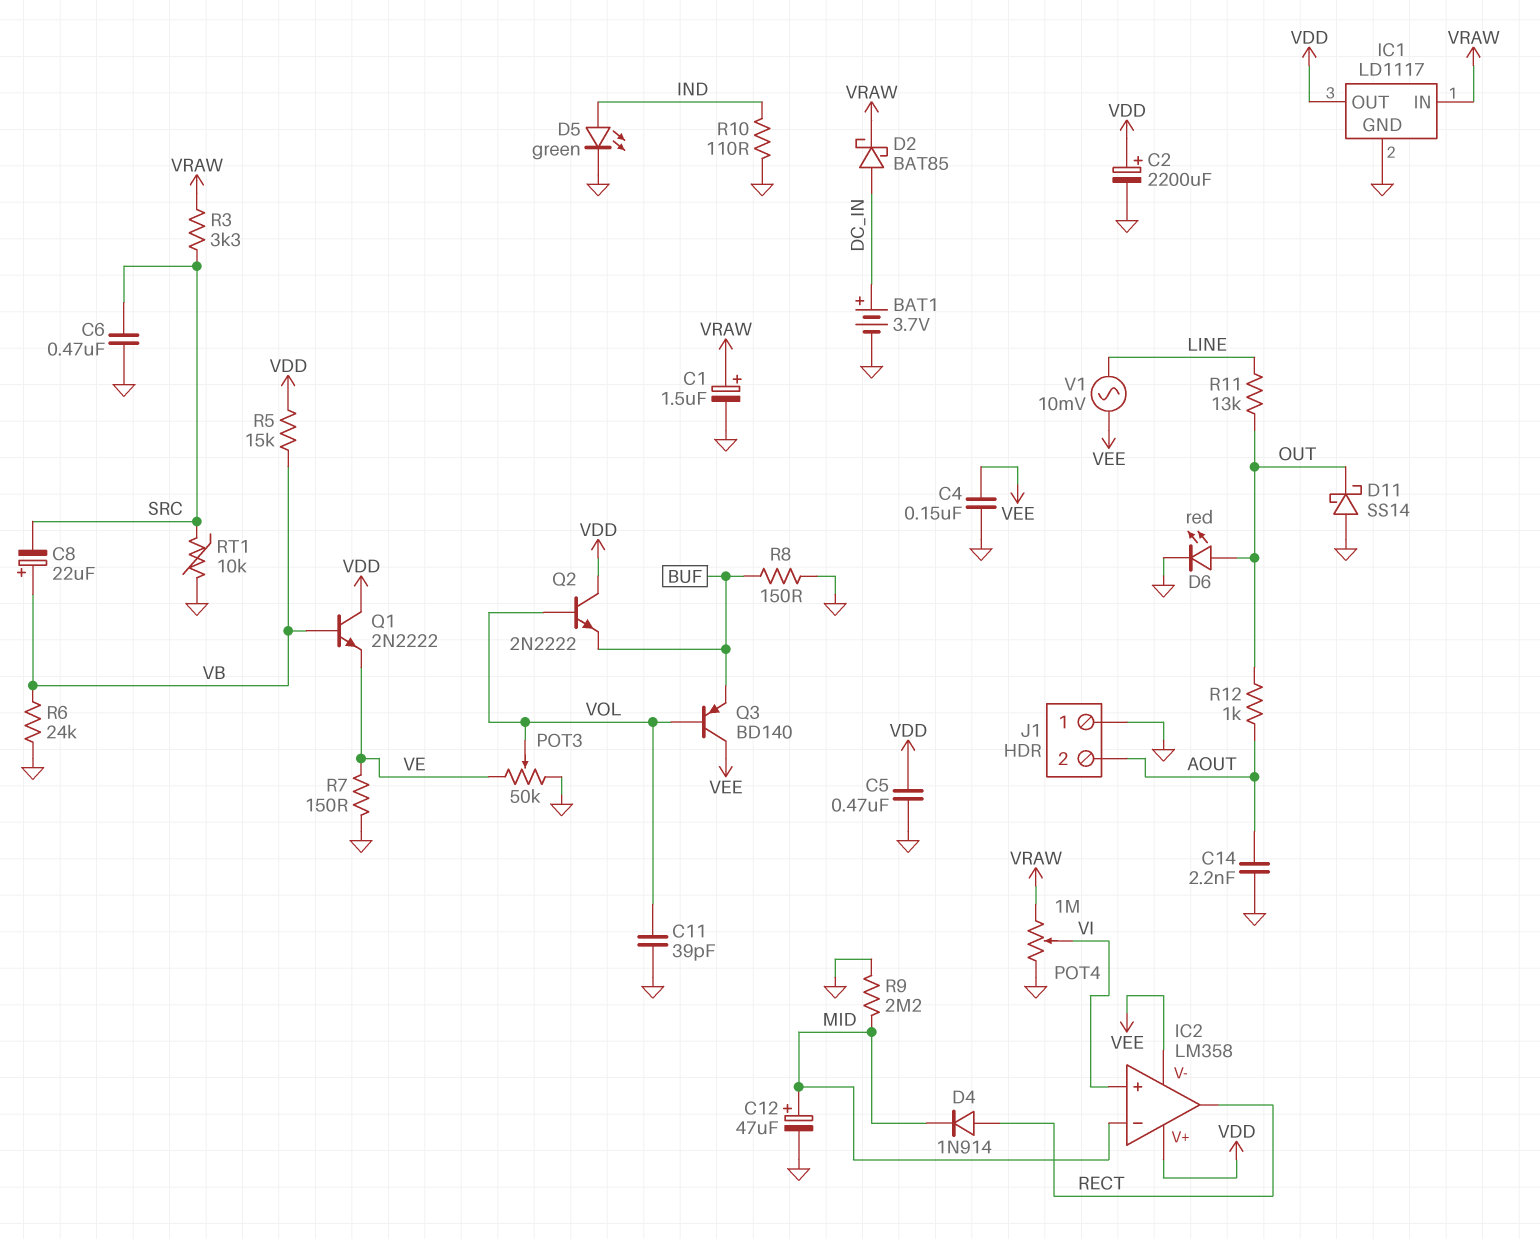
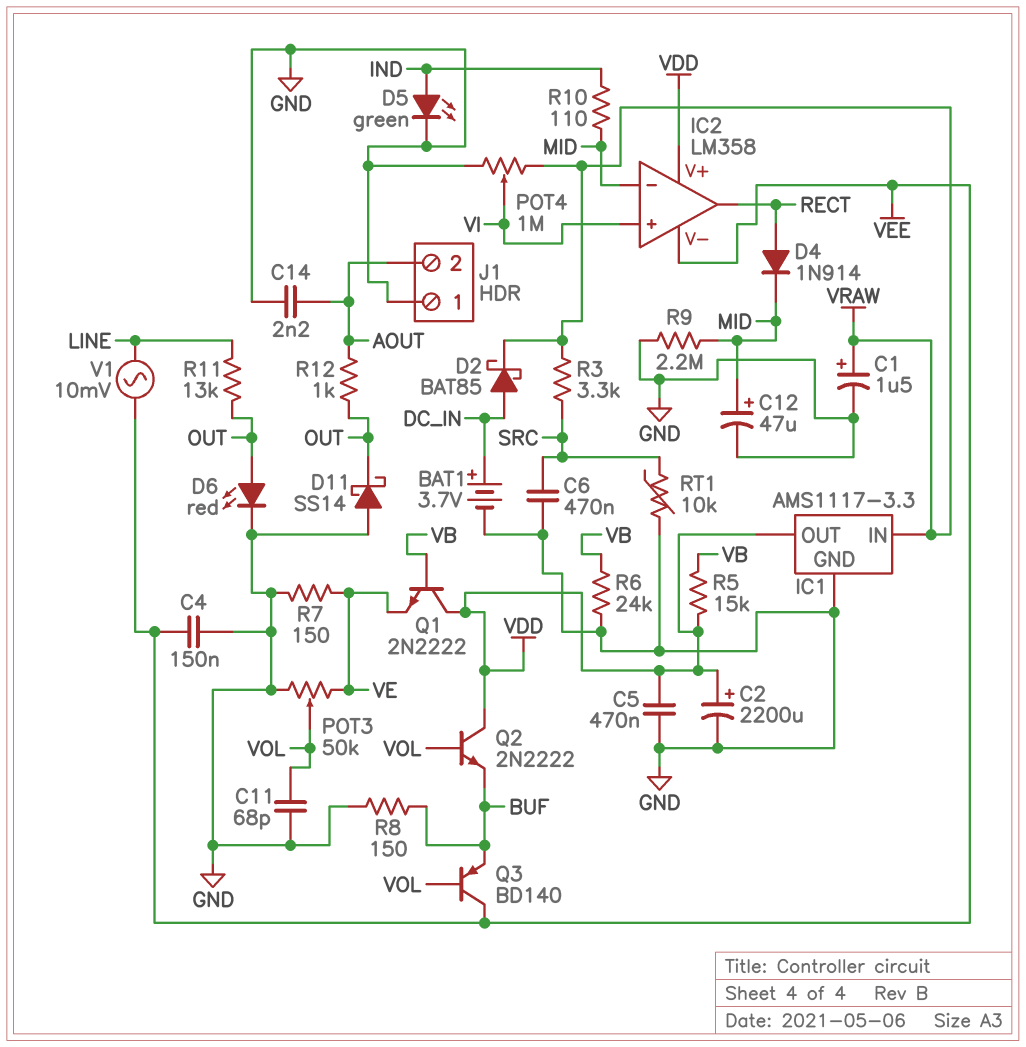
C8: 22uF (plus VB, minus SRC) -> none
C11: 39pF (GND, VOL) -> 68pF (GND, VOL)
IC1: LD1117 -> AMS1117-3.3
R10: 110 (GND, IND) -> 110 (IND, MID)

